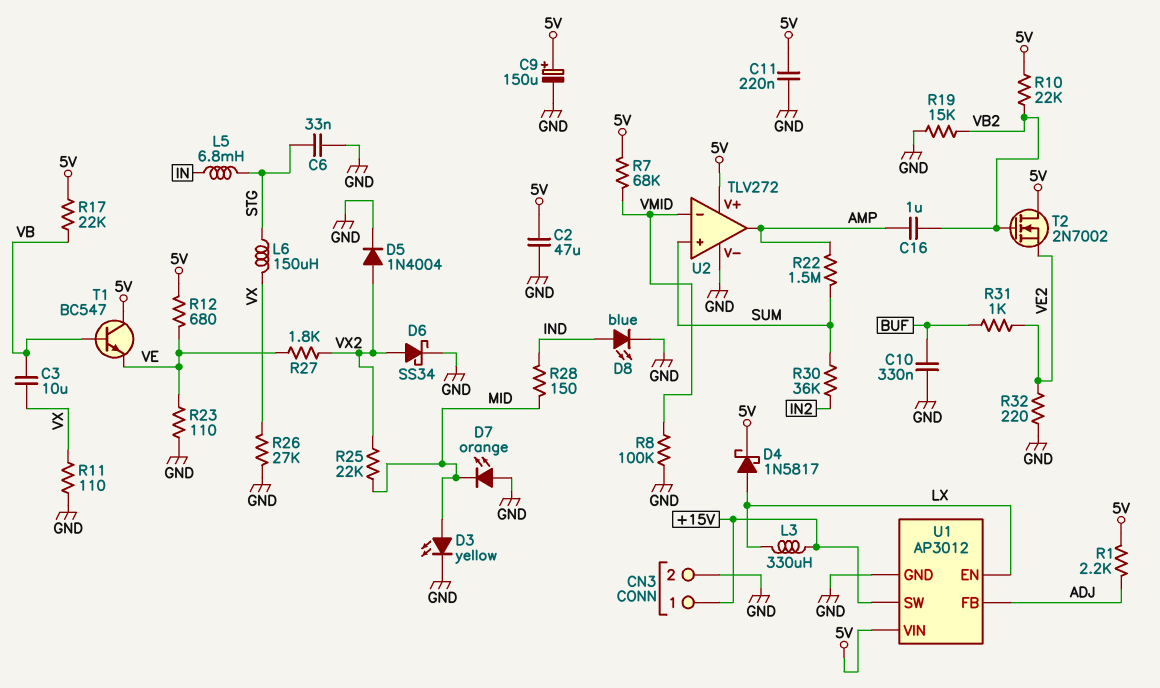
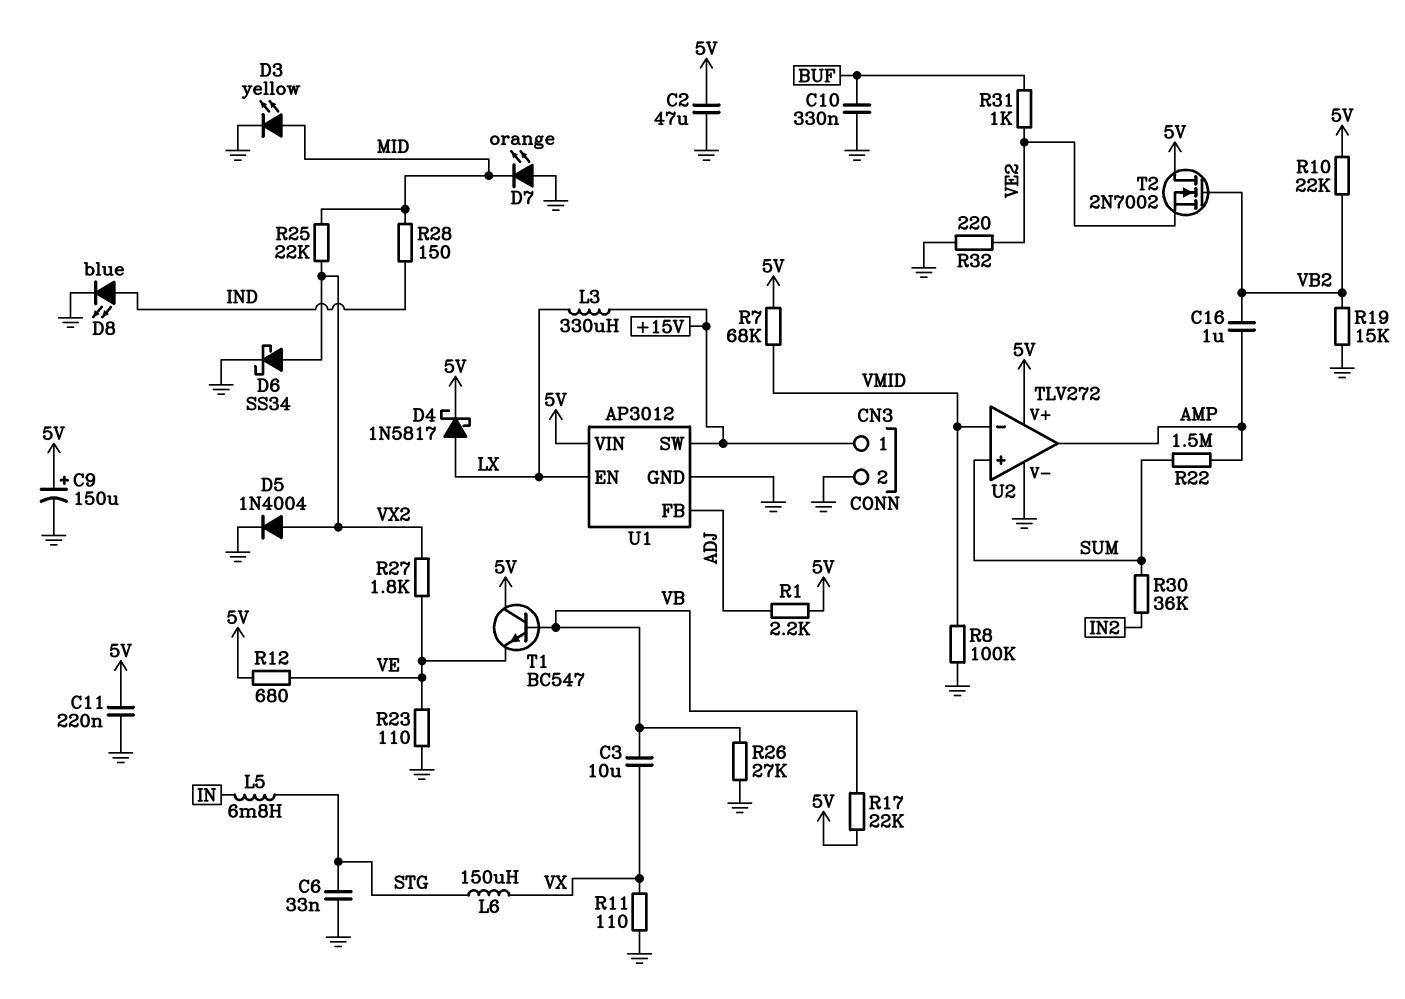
R26: 27k (GND, VX) -> 27k (GND, VB)

